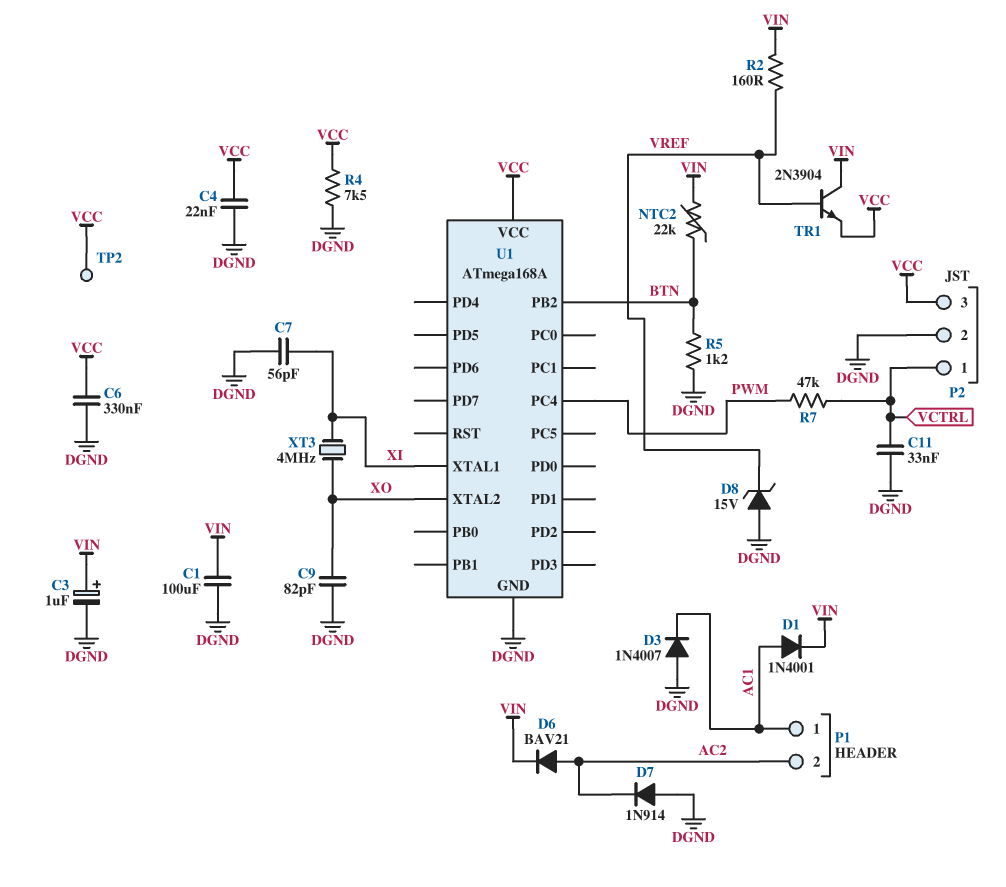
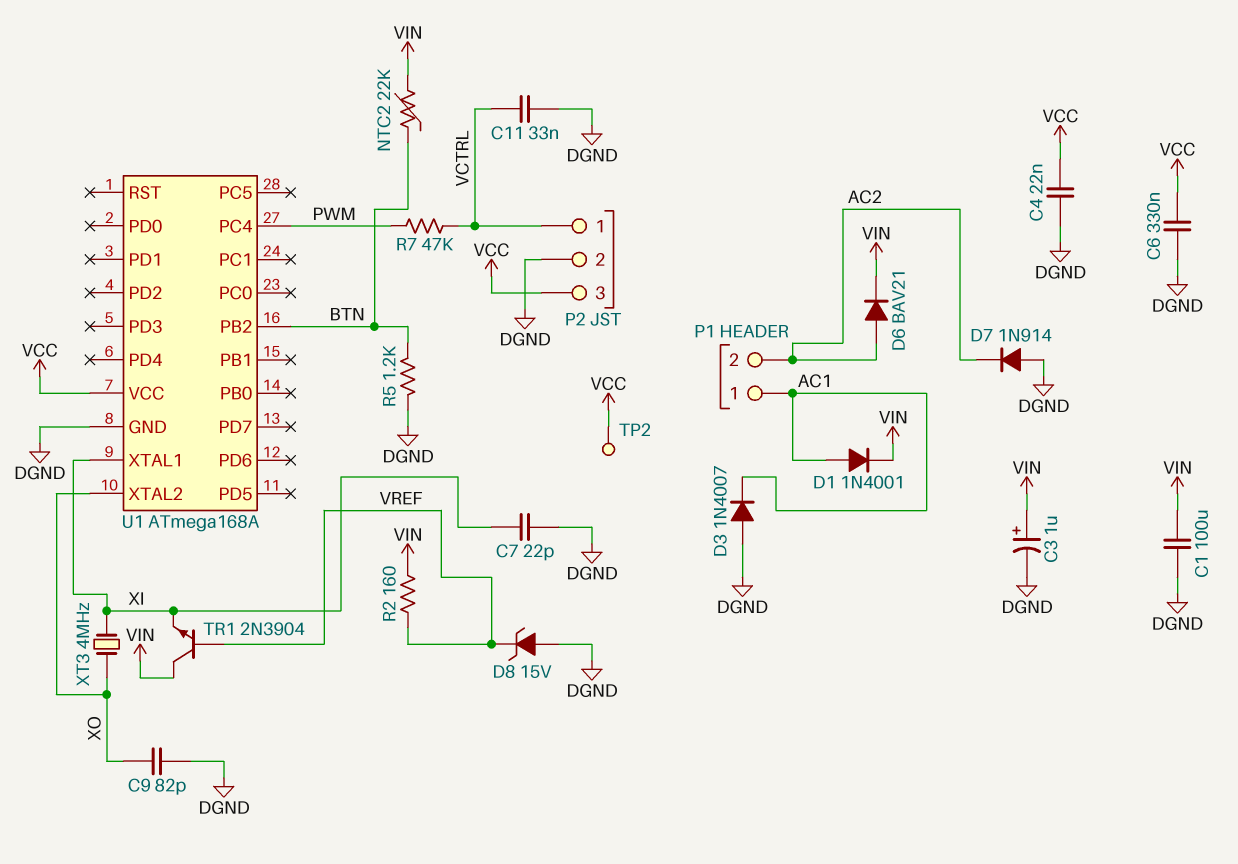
C7: 56pF (DGND, XI) -> 22pF (DGND, XI)
R4: 7.5k (DGND, VCC) -> none
TR1: NPN 2N3904 (B VREF, C VIN, E VCC) -> NPN 2N3904 (B VREF, C VIN, E XI)

